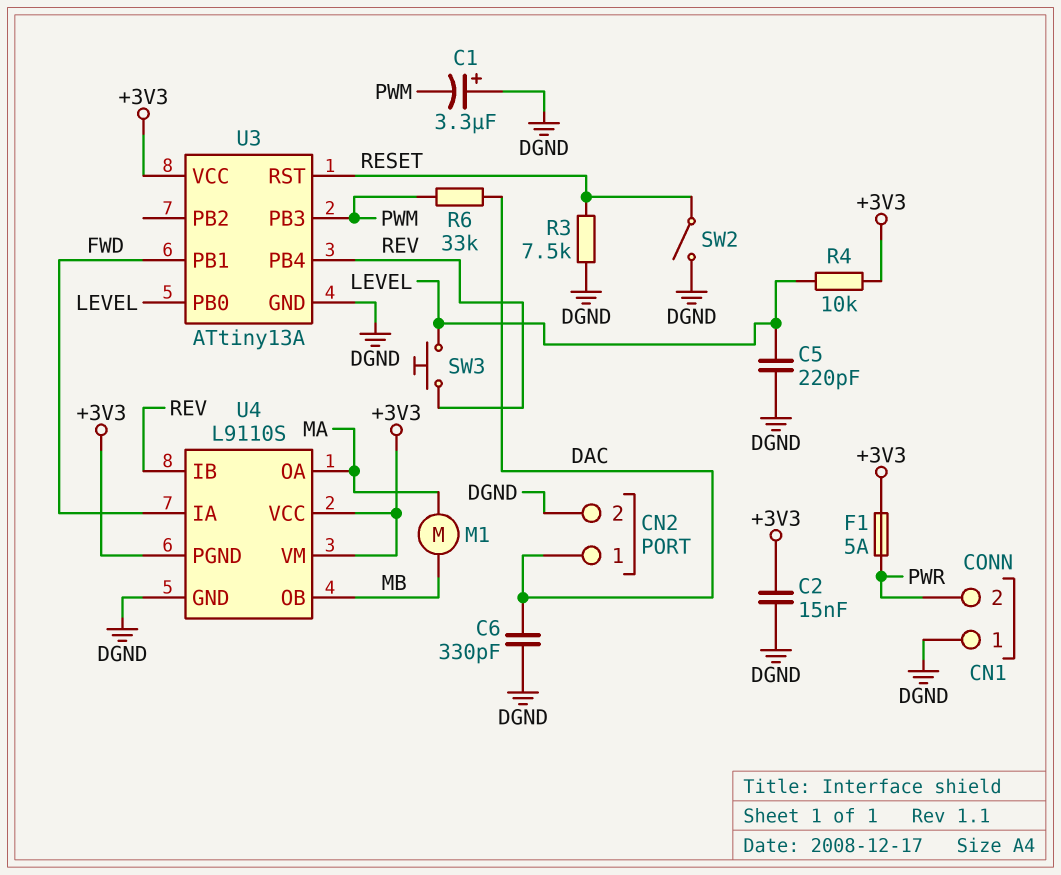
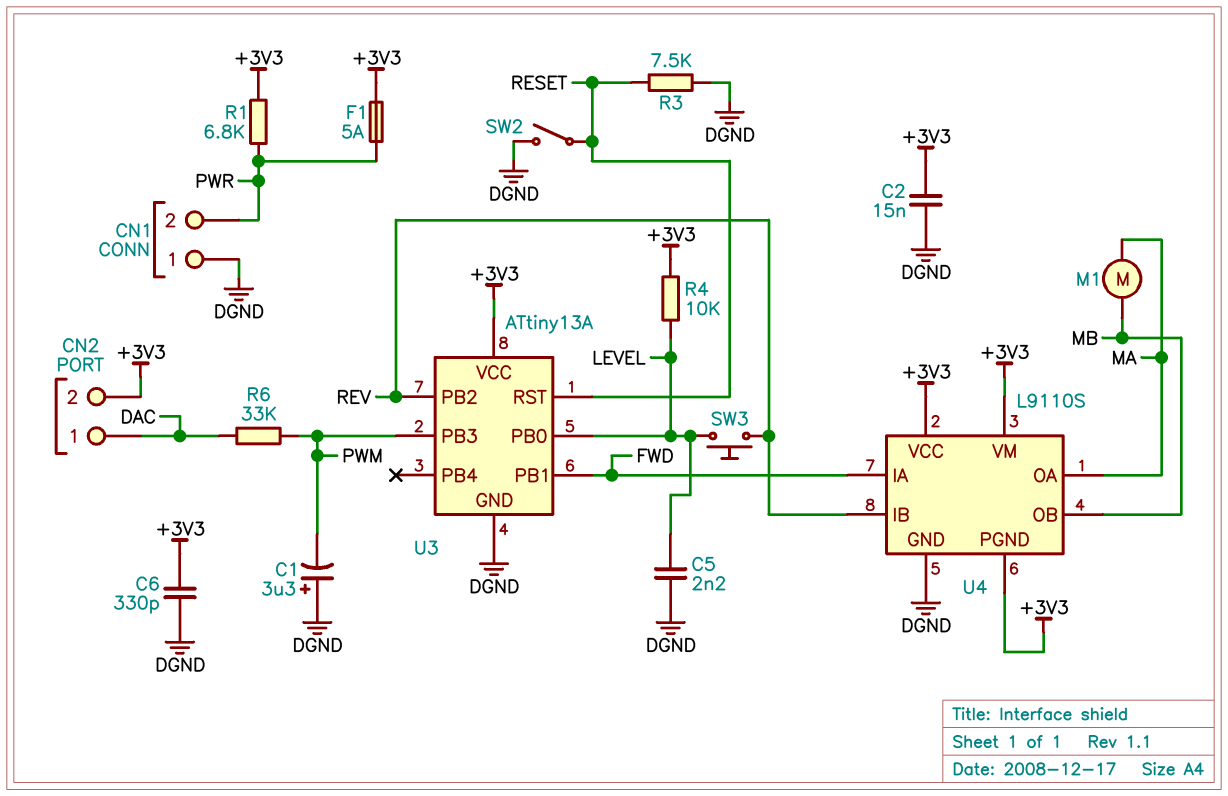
C5: 220pF (DGND, LEVEL) -> 2.2nF (DGND, LEVEL)
C6: 330pF (DAC, DGND) -> 330pF (+3V3, DGND)
CN2 pin 2: DGND -> +3V3
R1: none -> 6.8k (+3V3, PWR)
U3 pin PB2: none -> REV
U3 pin PB4: REV -> none

